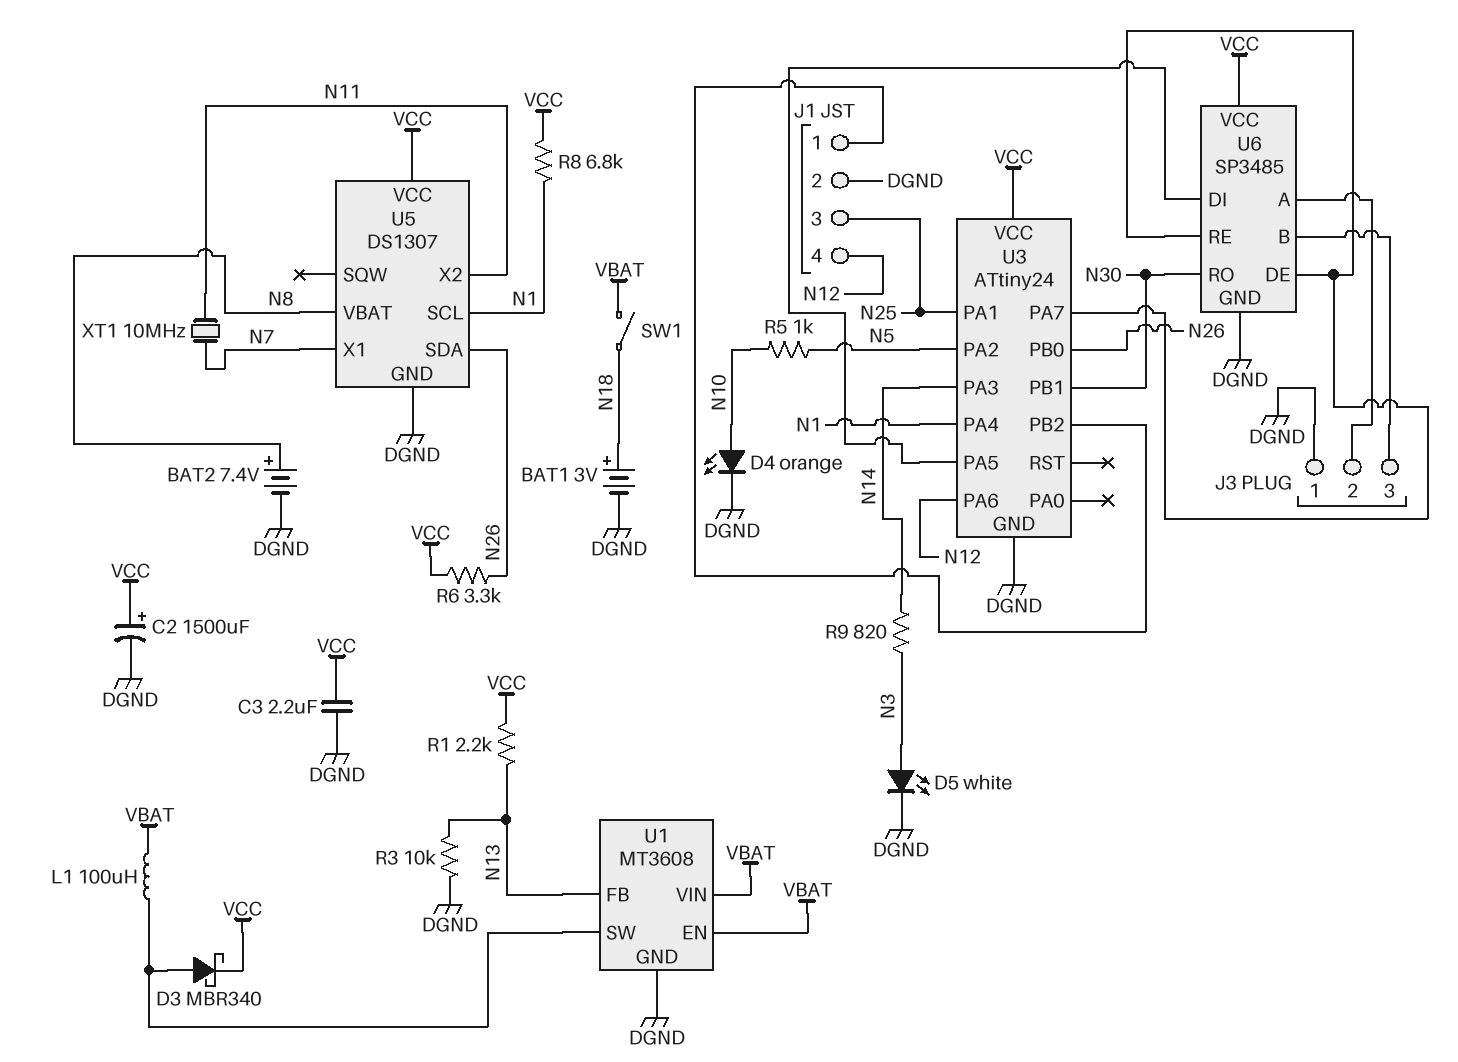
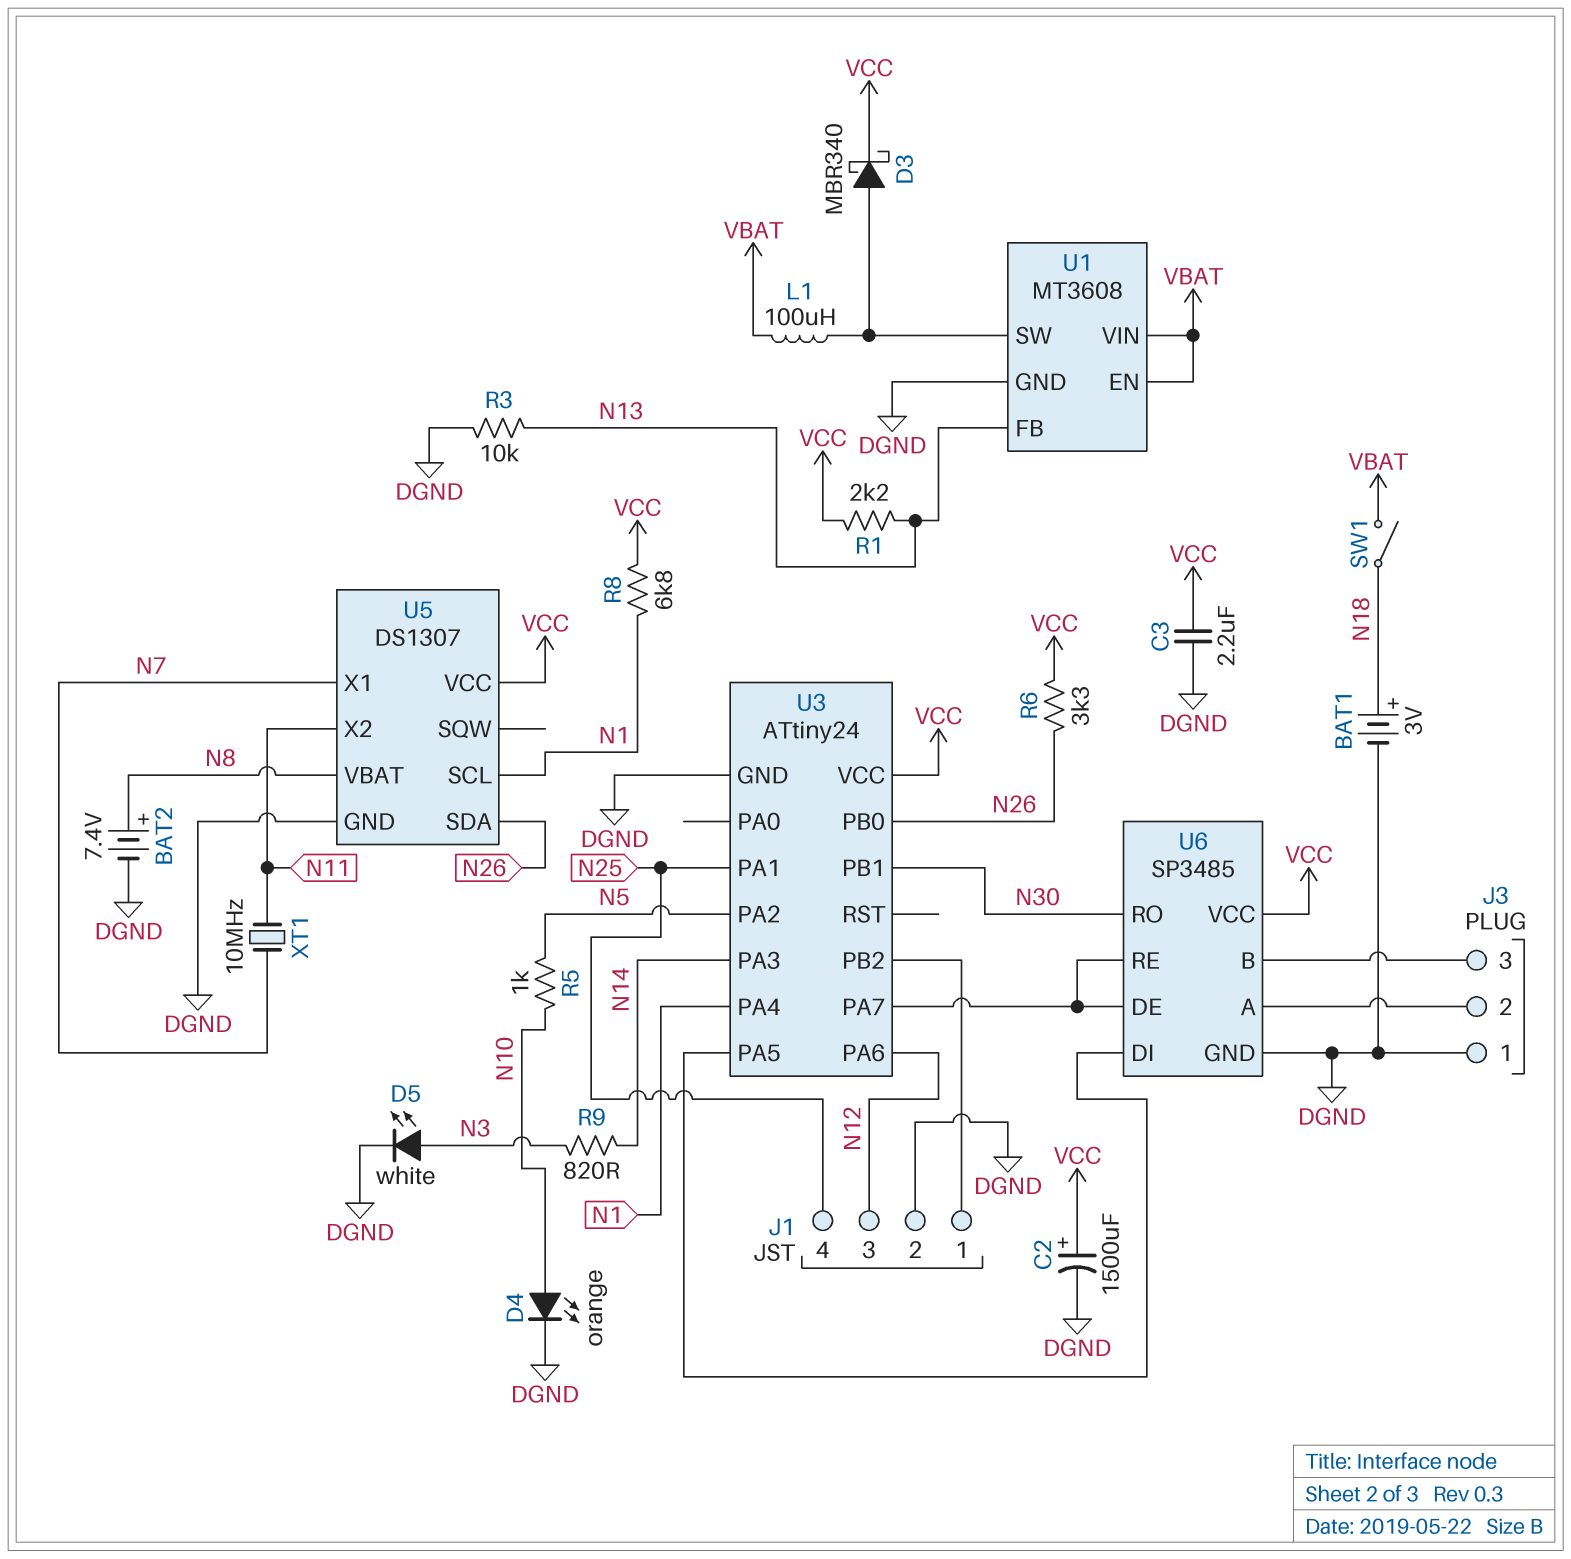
J1 pin 3: N25 -> N12
J1 pin 4: N12 -> N25

